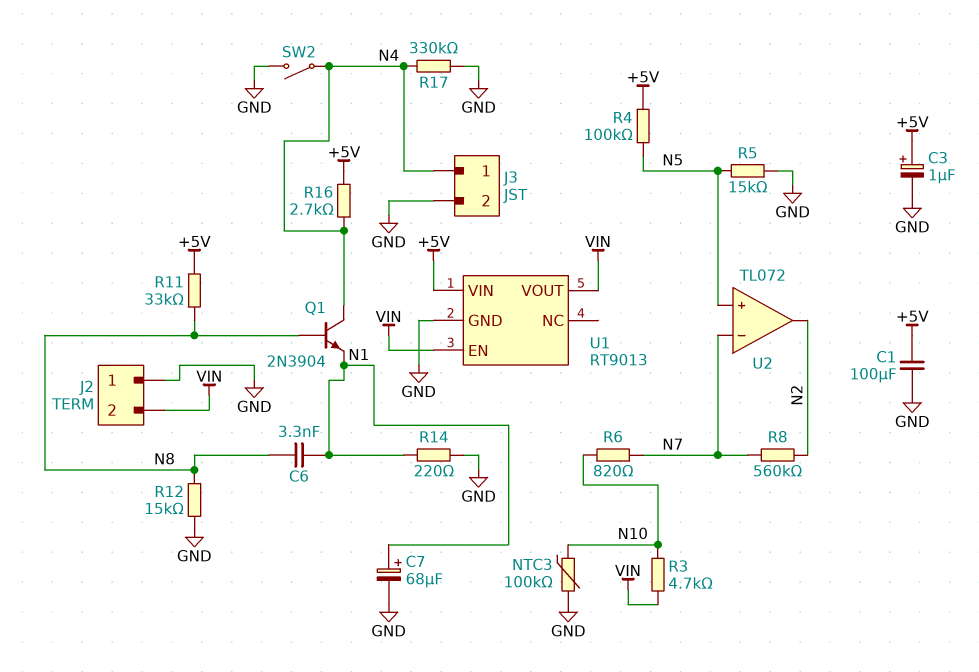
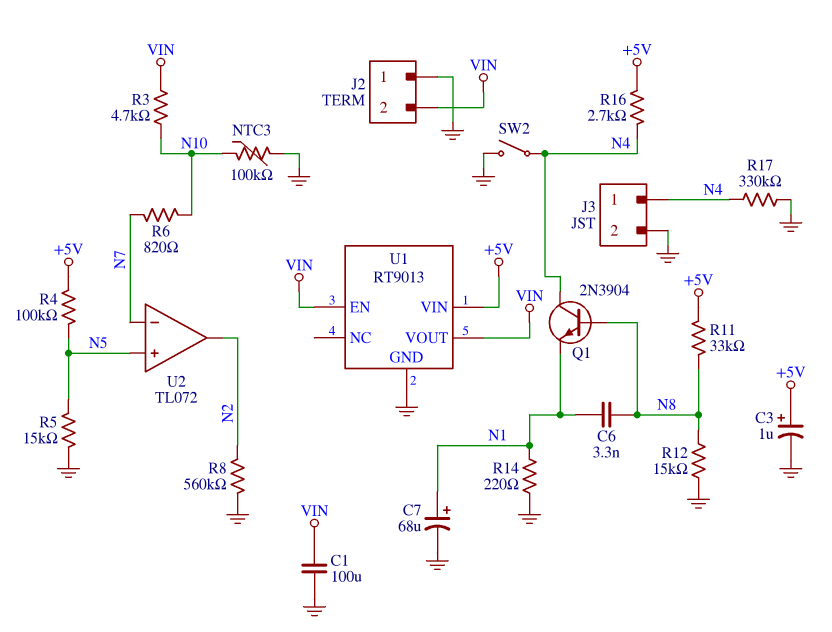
C1: 100uF (+5V, GND) -> 100uF (GND, VIN)
R8: 560k (N2, N7) -> 560k (GND, N2)

